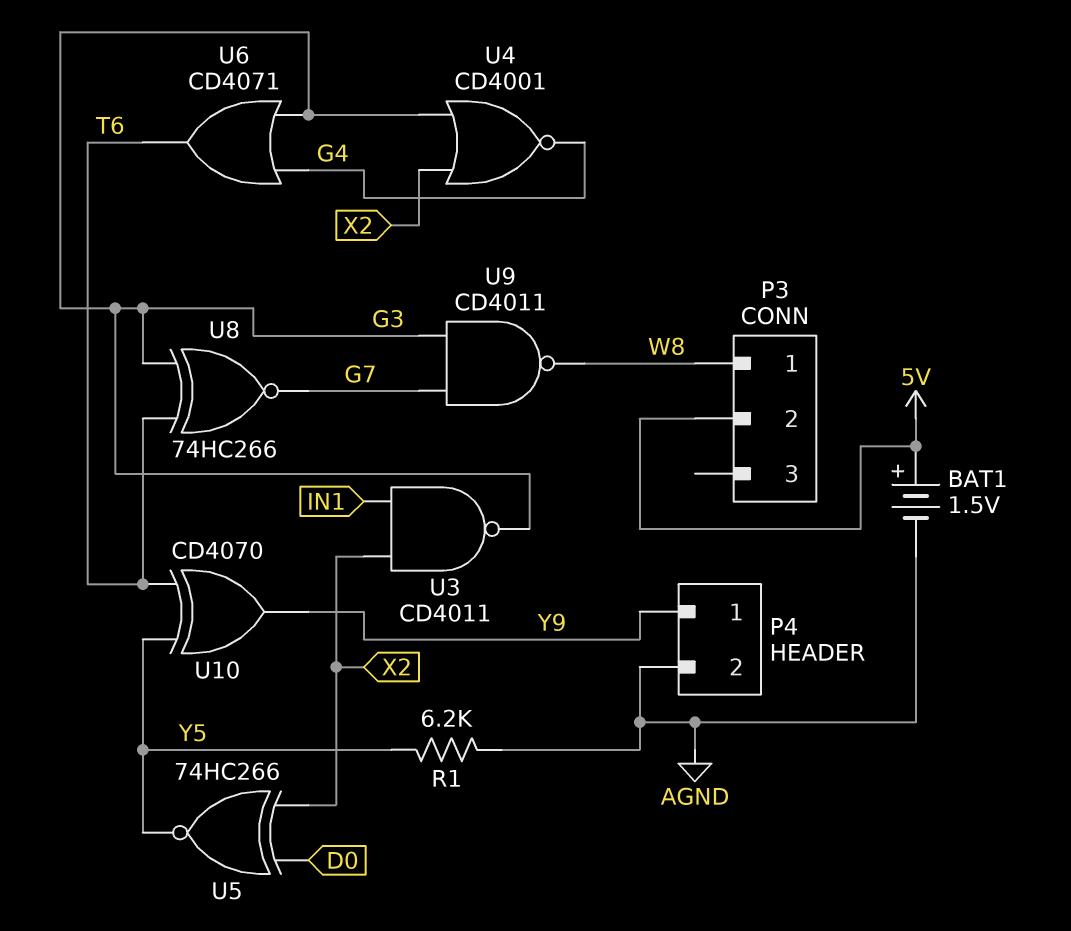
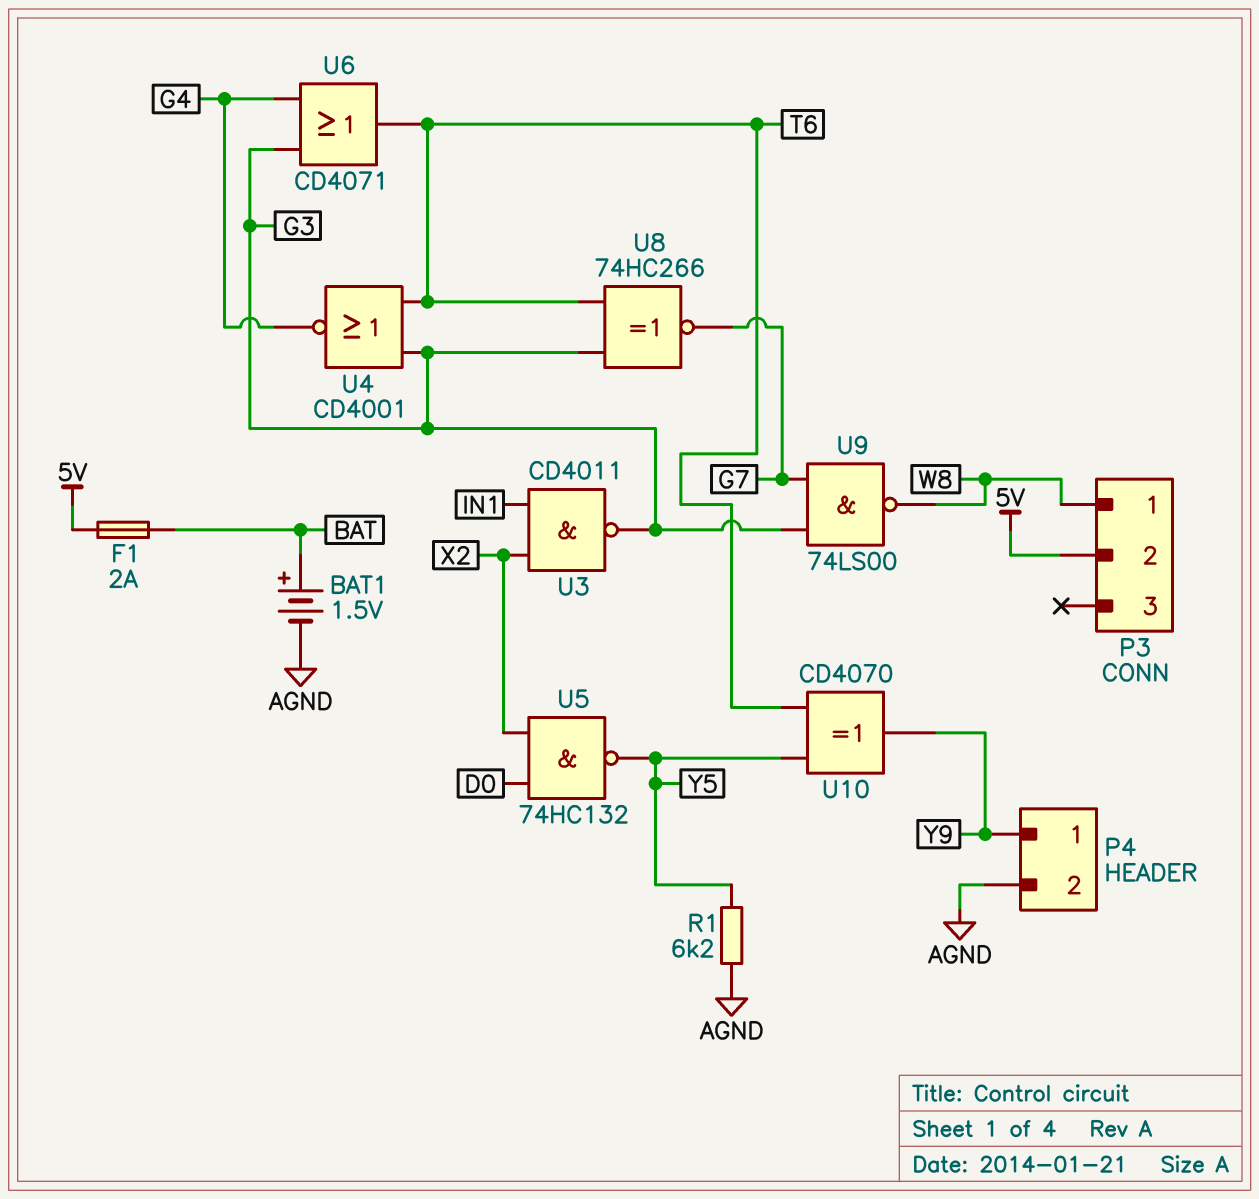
BAT1: 1.5V (plus 5V, minus AGND) -> 1.5V (plus BAT, minus AGND)
F1: none -> 2A (5V, BAT)
U4: NOR CD4001 (in G3, in X2, out G4) -> NOR CD4001 (in G3, in T6, out G4)
U5: XNOR 74HC266 (in D0, in X2, out Y5) -> NAND 74HC132 (in D0, in X2, out Y5)
U9: NAND CD4011 (in G3, in G7, out W8) -> NAND 74LS00 (in G3, in G7, out W8)

